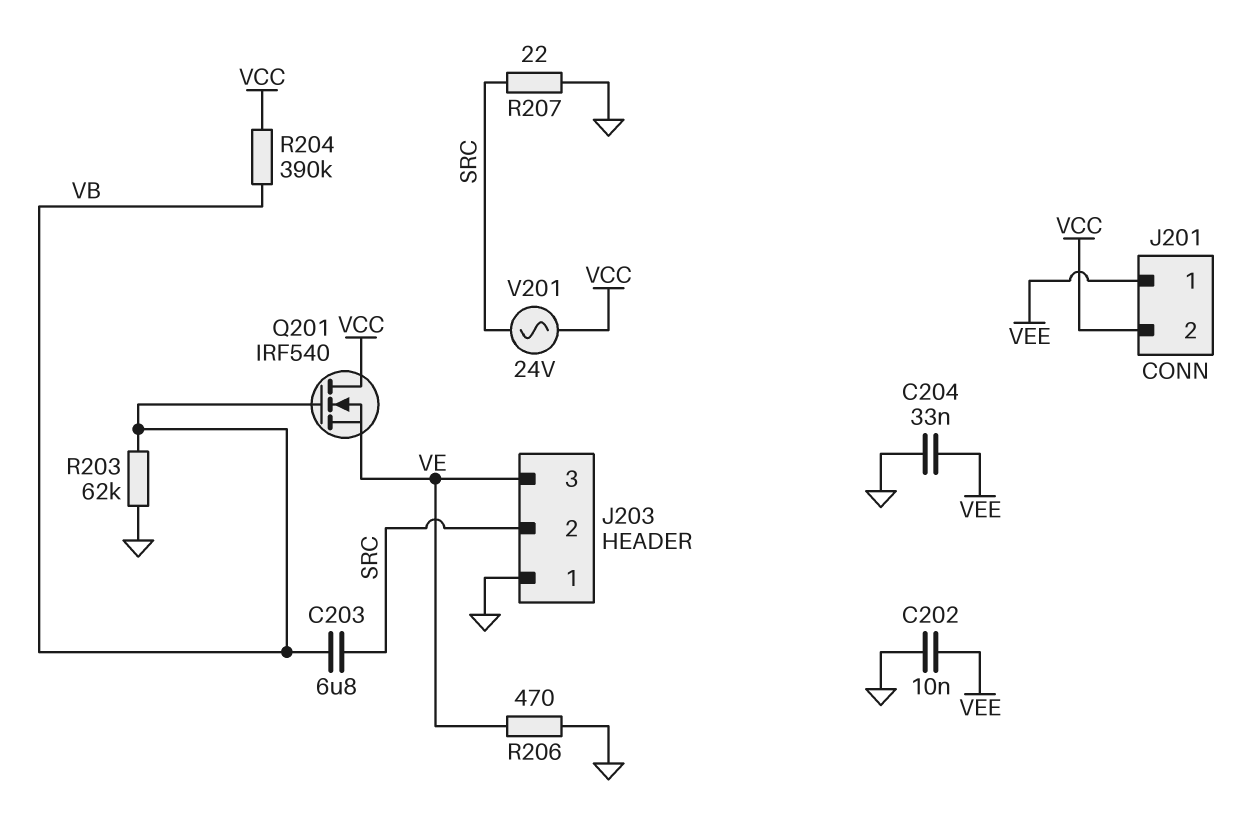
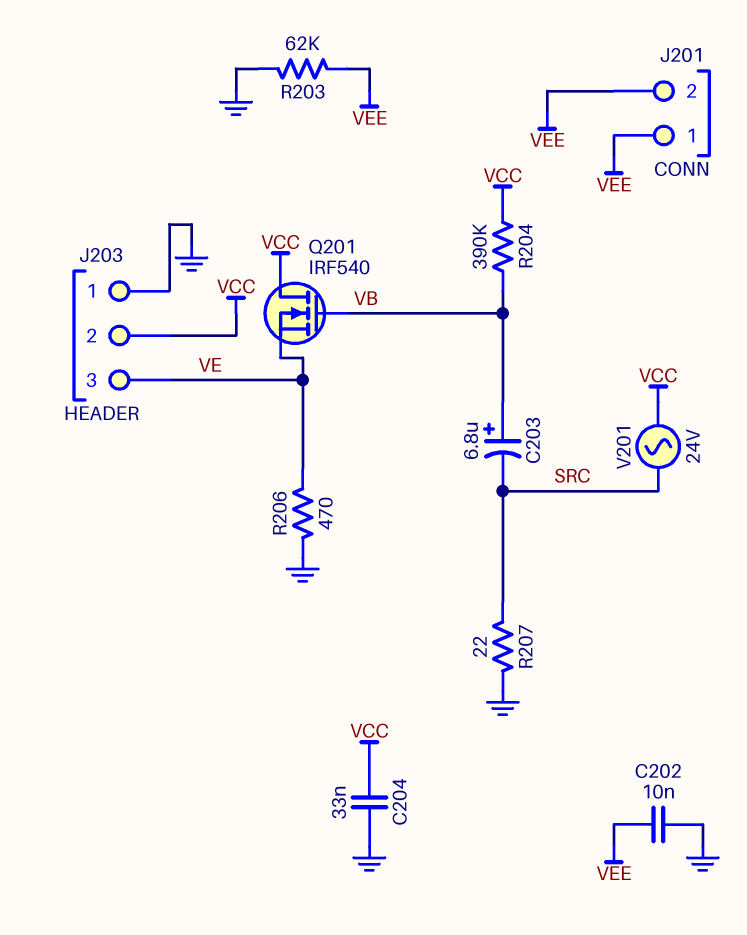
C203: 6.8uF (SRC, VB) -> 6.8uF (plus VB, minus SRC)
C204: 33nF (GND, VEE) -> 33nF (GND, VCC)
J201 pin 2: VCC -> VEE
J203 pin 2: SRC -> VCC
R203: 62k (GND, VB) -> 62k (GND, VEE)

